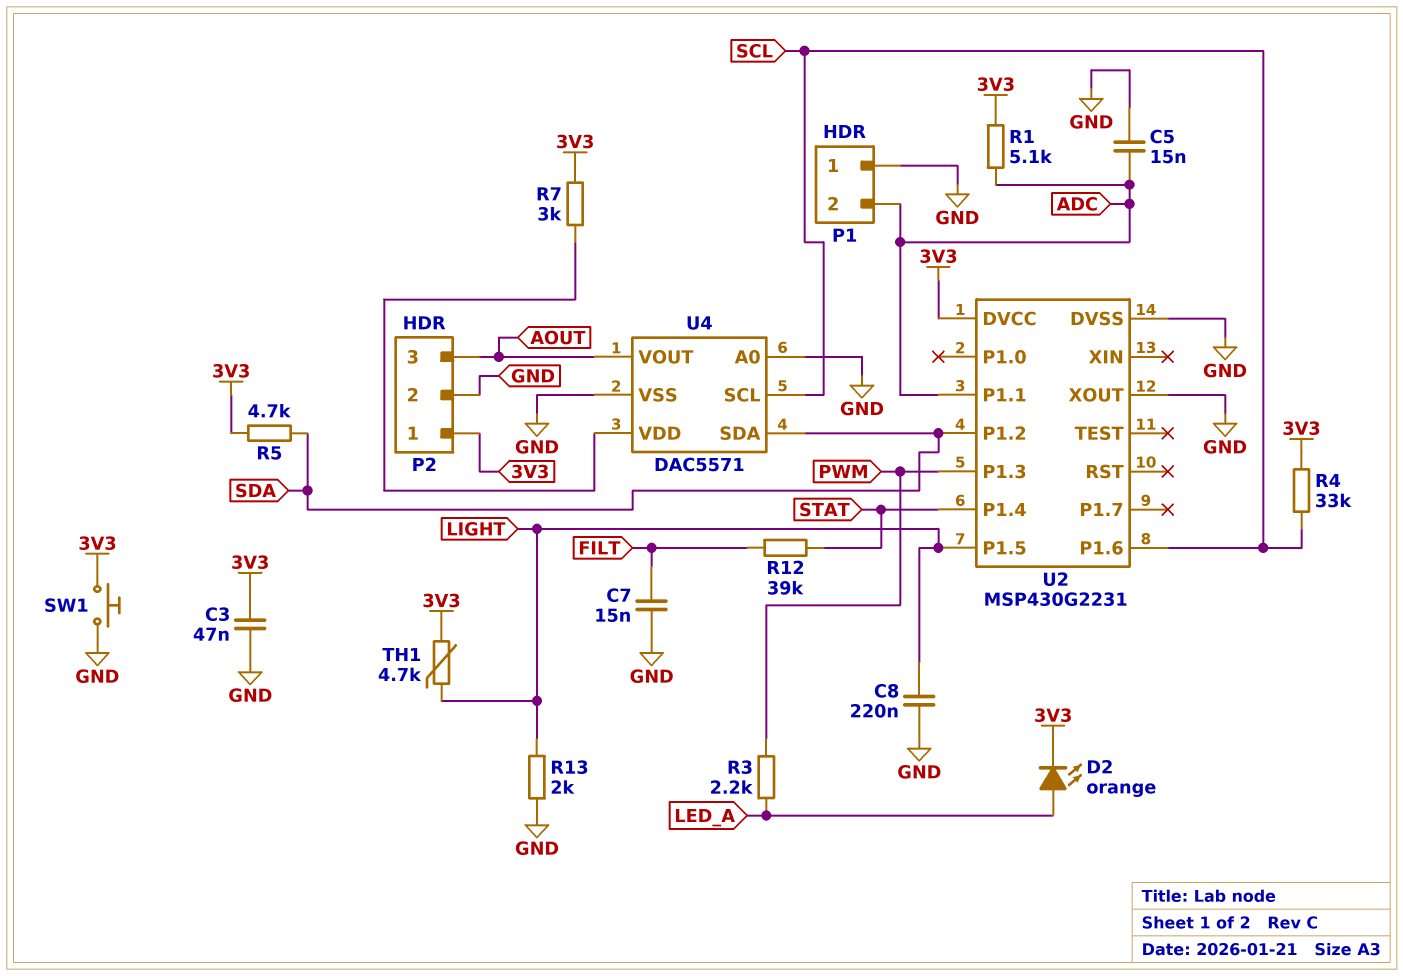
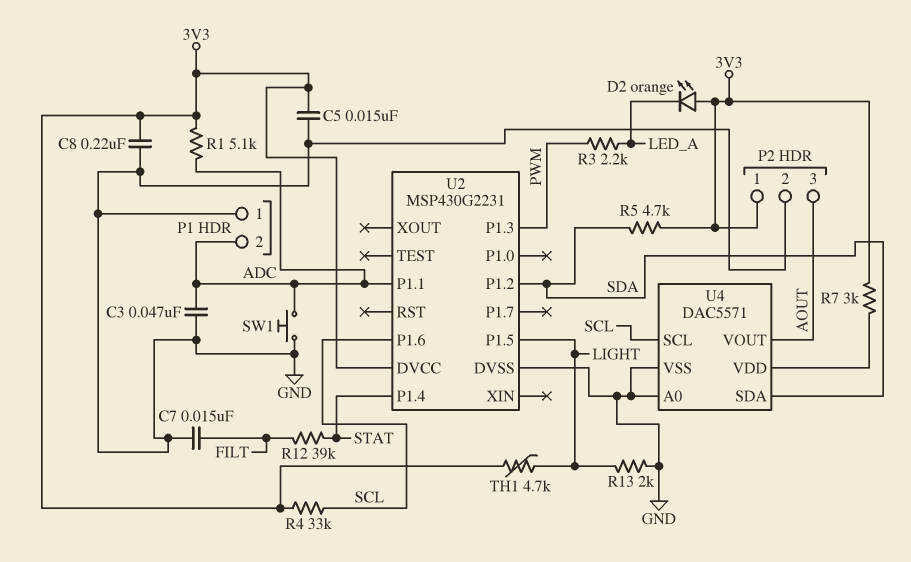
C3: 47nF (3V3, GND) -> 47nF (ADC, GND)
C5: 15nF (ADC, GND) -> 15nF (3V3, GND)
C8: 220nF (GND, LIGHT) -> 220nF (3V3, GND)
D2: LED orange (A LED_A, K 3V3) -> LED orange (A 3V3, K LED_A)
SW1: button (3V3, GND) -> button (ADC, GND)
U2 pin XOUT: GND -> none

